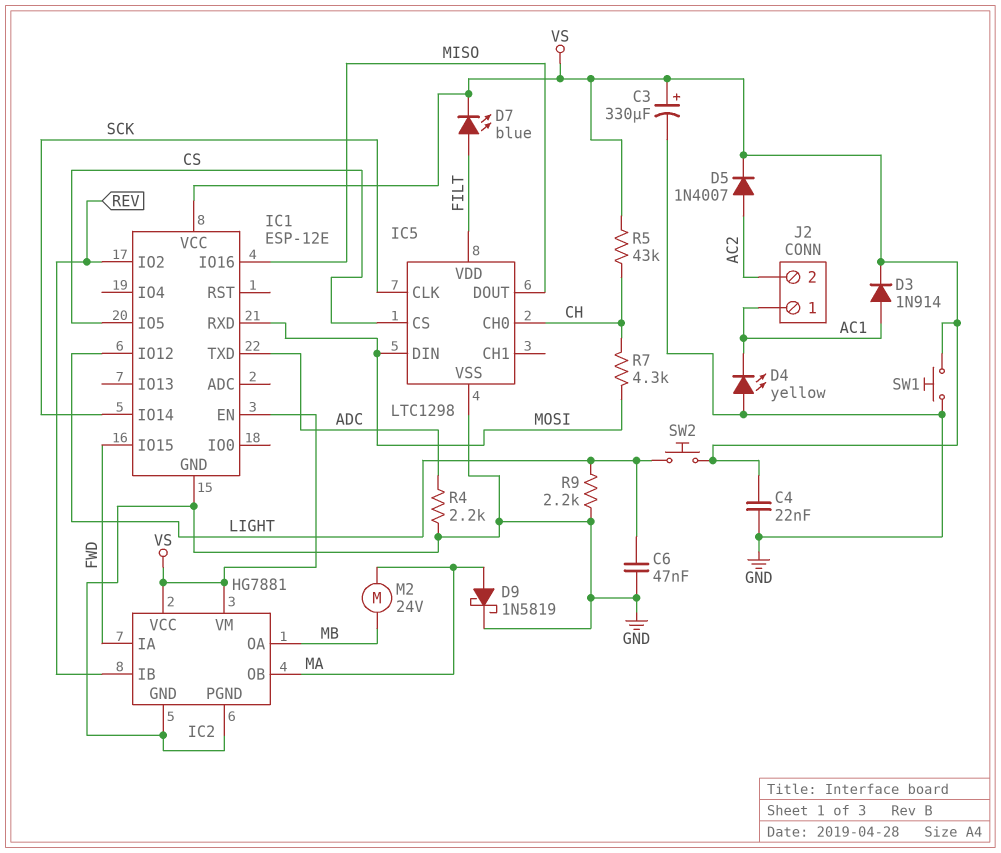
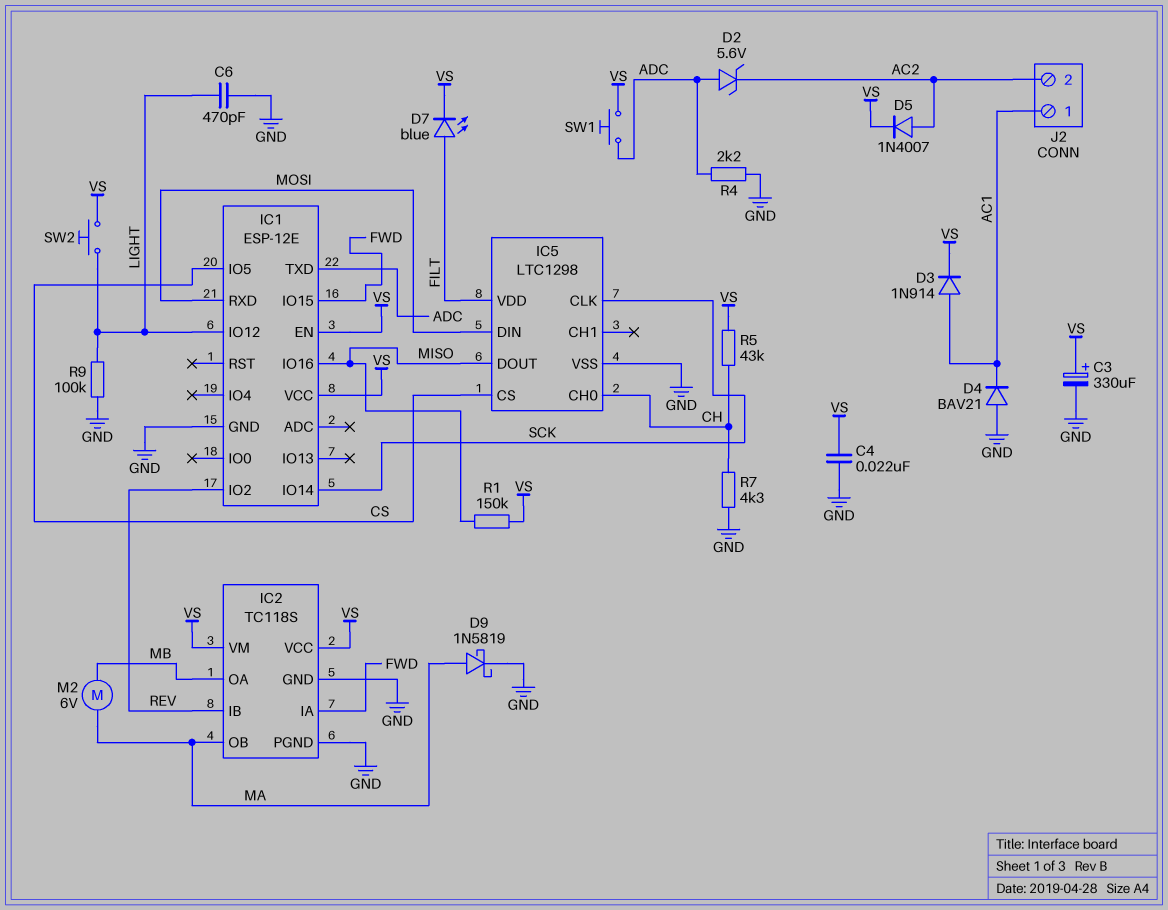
C6: 47nF (GND, LIGHT) -> 470pF (GND, LIGHT)
D2: none -> zener 5.6V (A ADC, K AC2)
D4: LED yellow (A GND, K AC1) -> diode BAV21 (A GND, K AC1)
IC2: HG7881 -> TC118S
M2: motor 24V (MA, MB) -> motor 6V (MA, MB)
R1: none -> 150k (MISO, VS)
R7: 4.3k (CH, MOSI) -> 4.3k (CH, GND)
R9: 2.2k (GND, LIGHT) -> 100k (GND, LIGHT)
SW1: button (GND, VS) -> button (ADC, VS)

